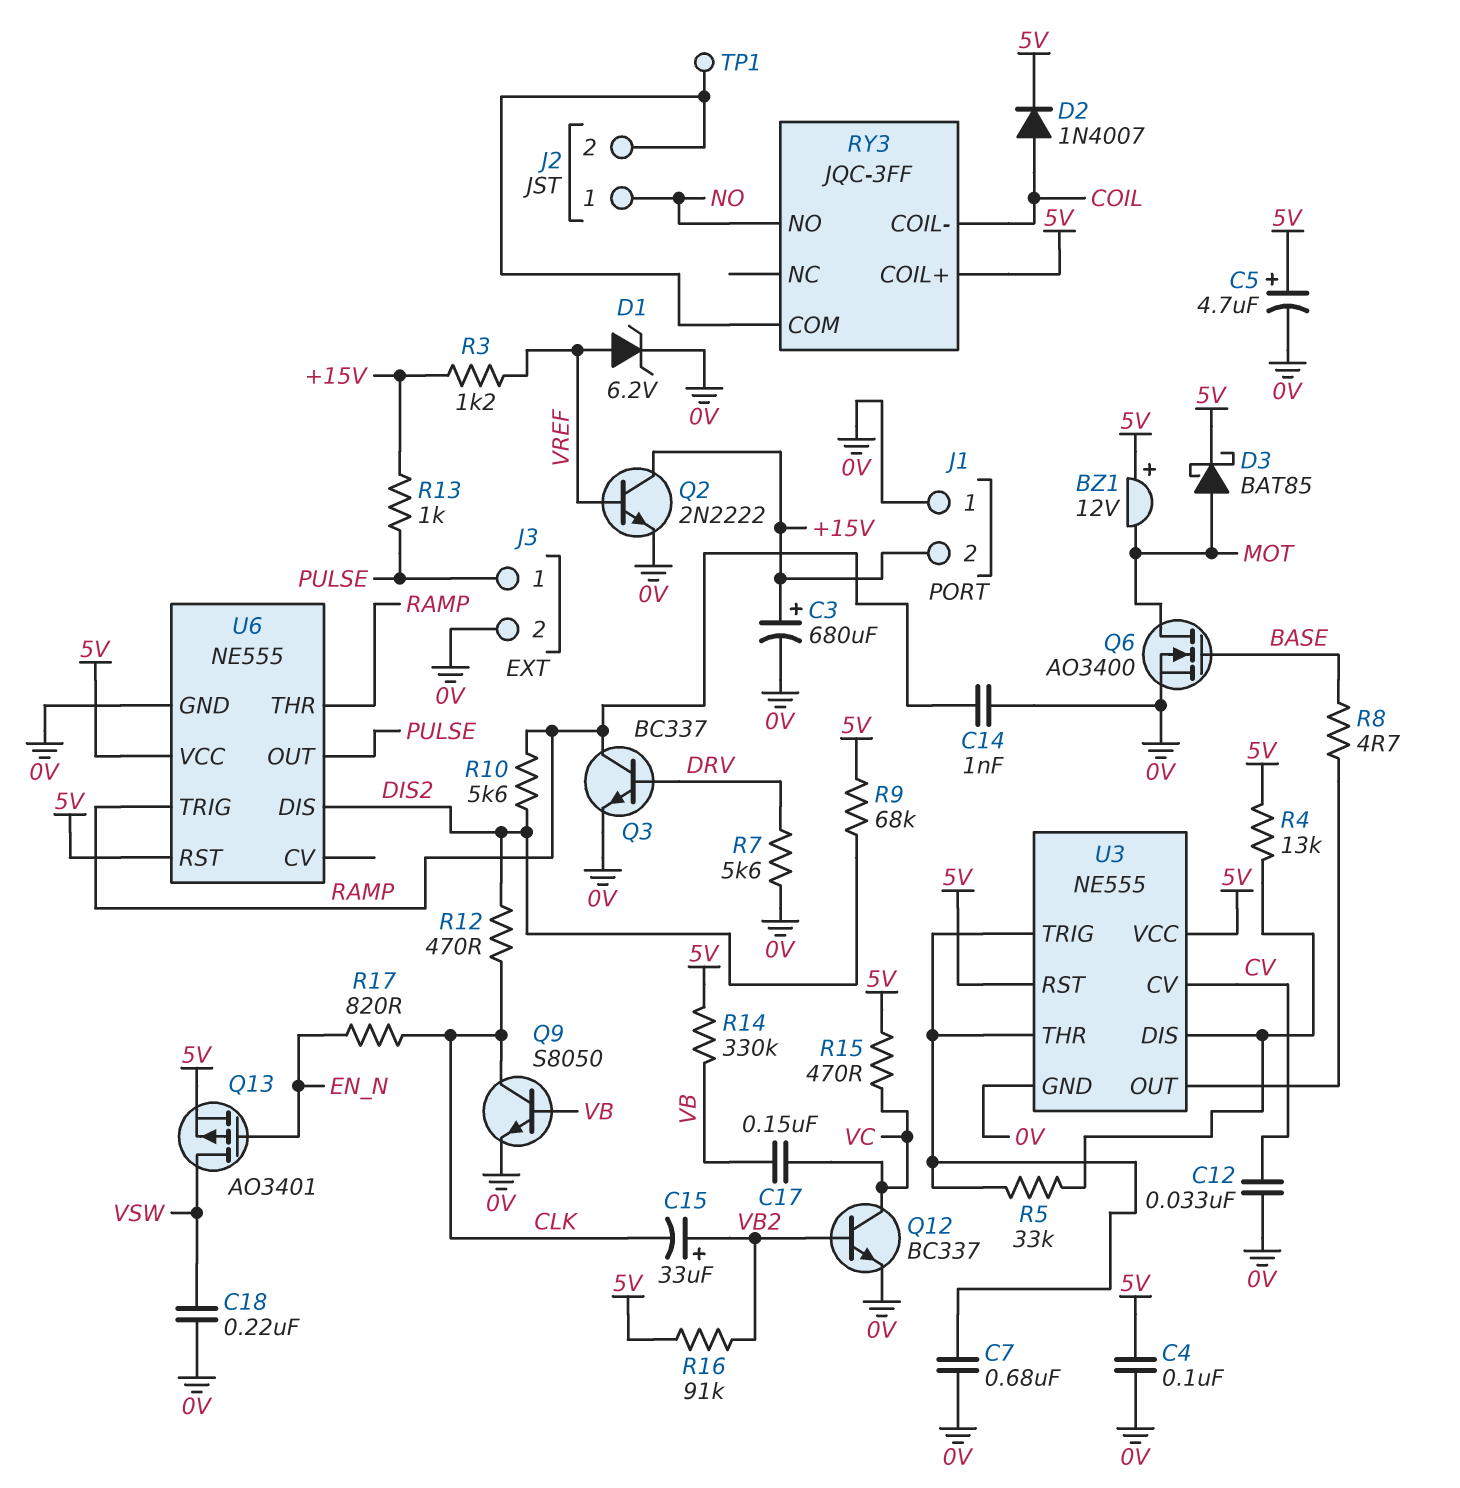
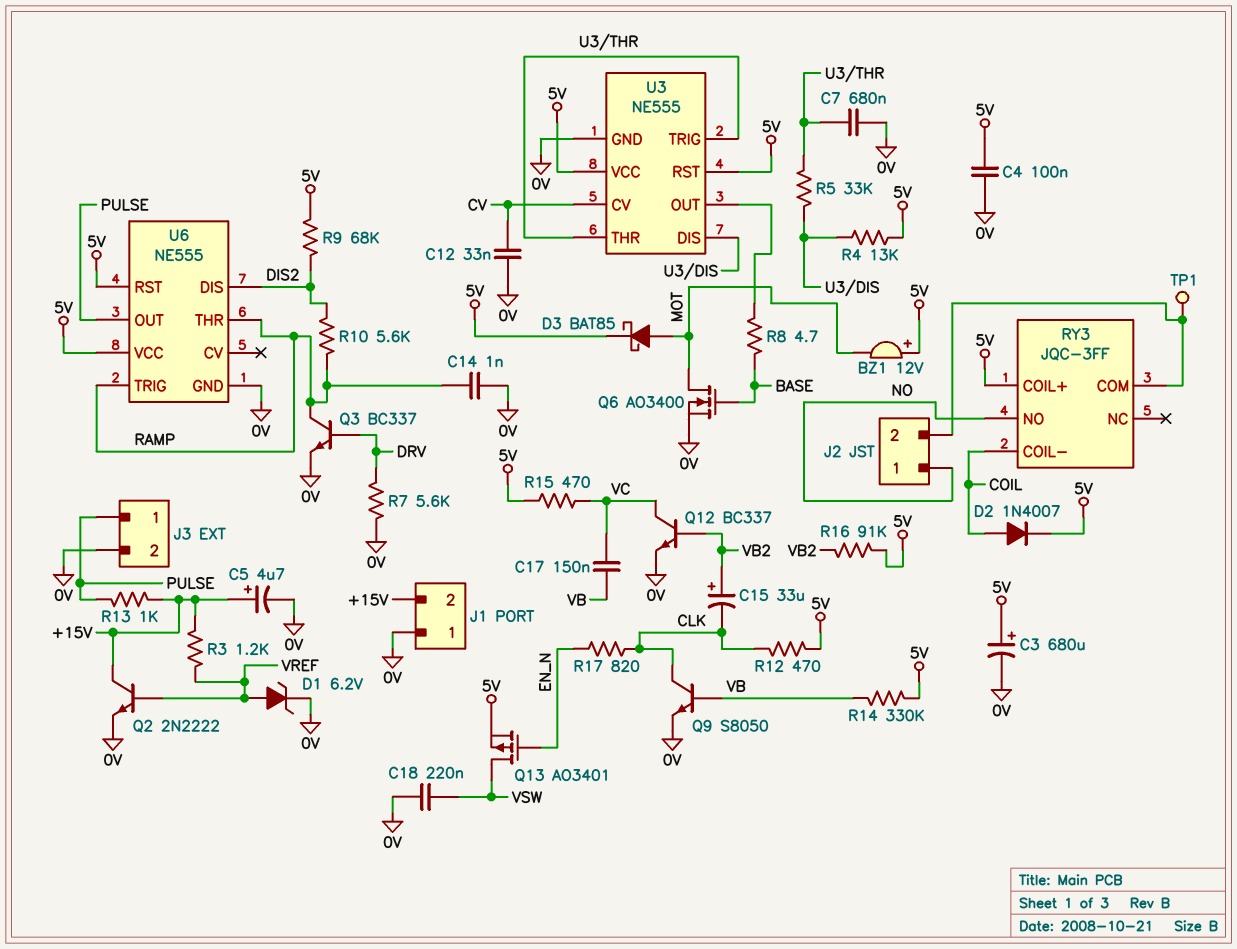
C3: 680uF (plus +15V, minus 0V) -> 680uF (plus 5V, minus 0V)
C5: 4.7uF (plus 5V, minus 0V) -> 4.7uF (plus +15V, minus 0V)
R12: 470 (CLK, DIS2) -> 470 (5V, CLK)

